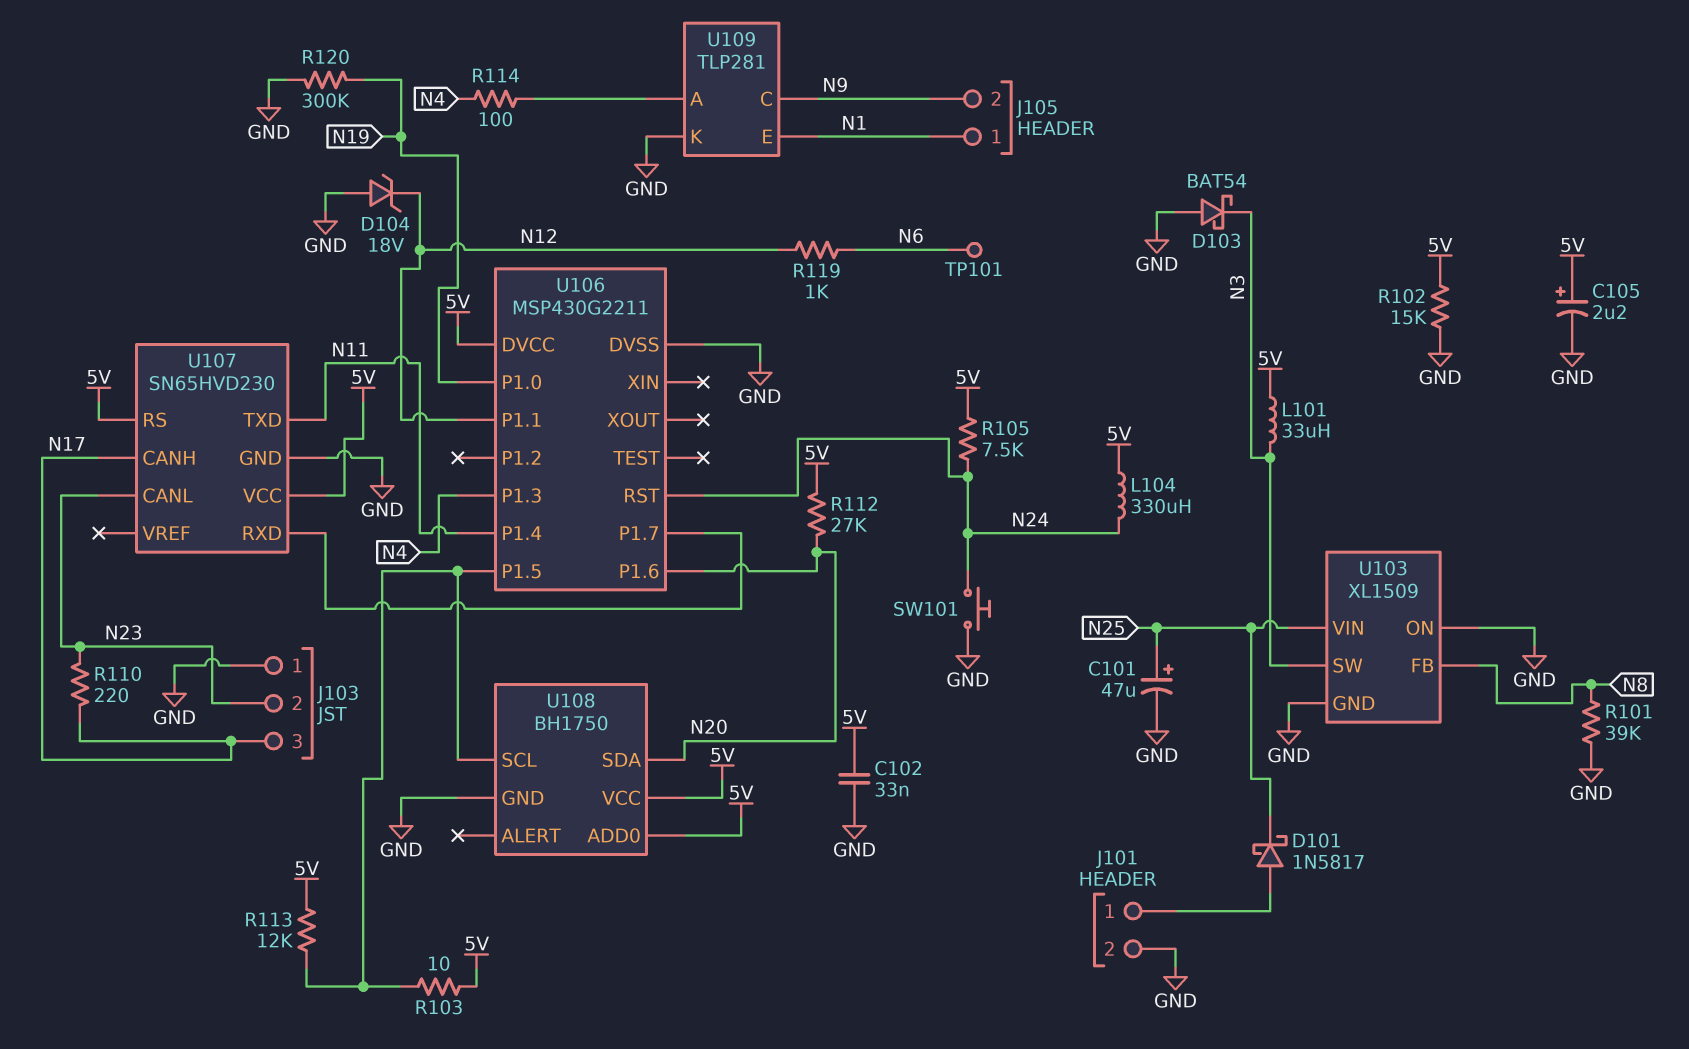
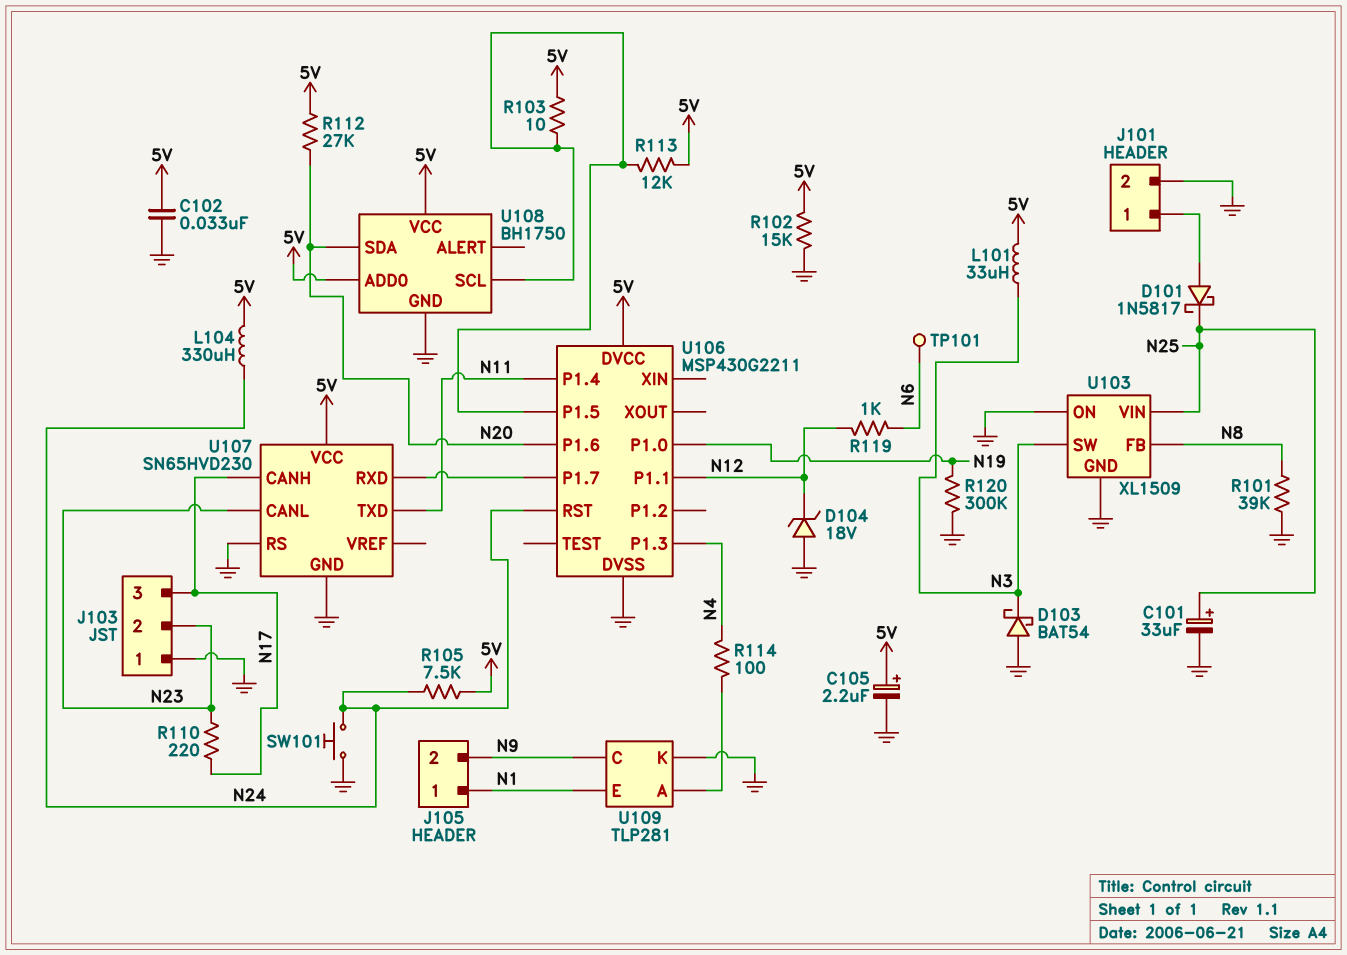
C101: 47uF (plus N25, minus GND) -> 33uF (plus N25, minus GND)
U107 pin RS: 5V -> GND

